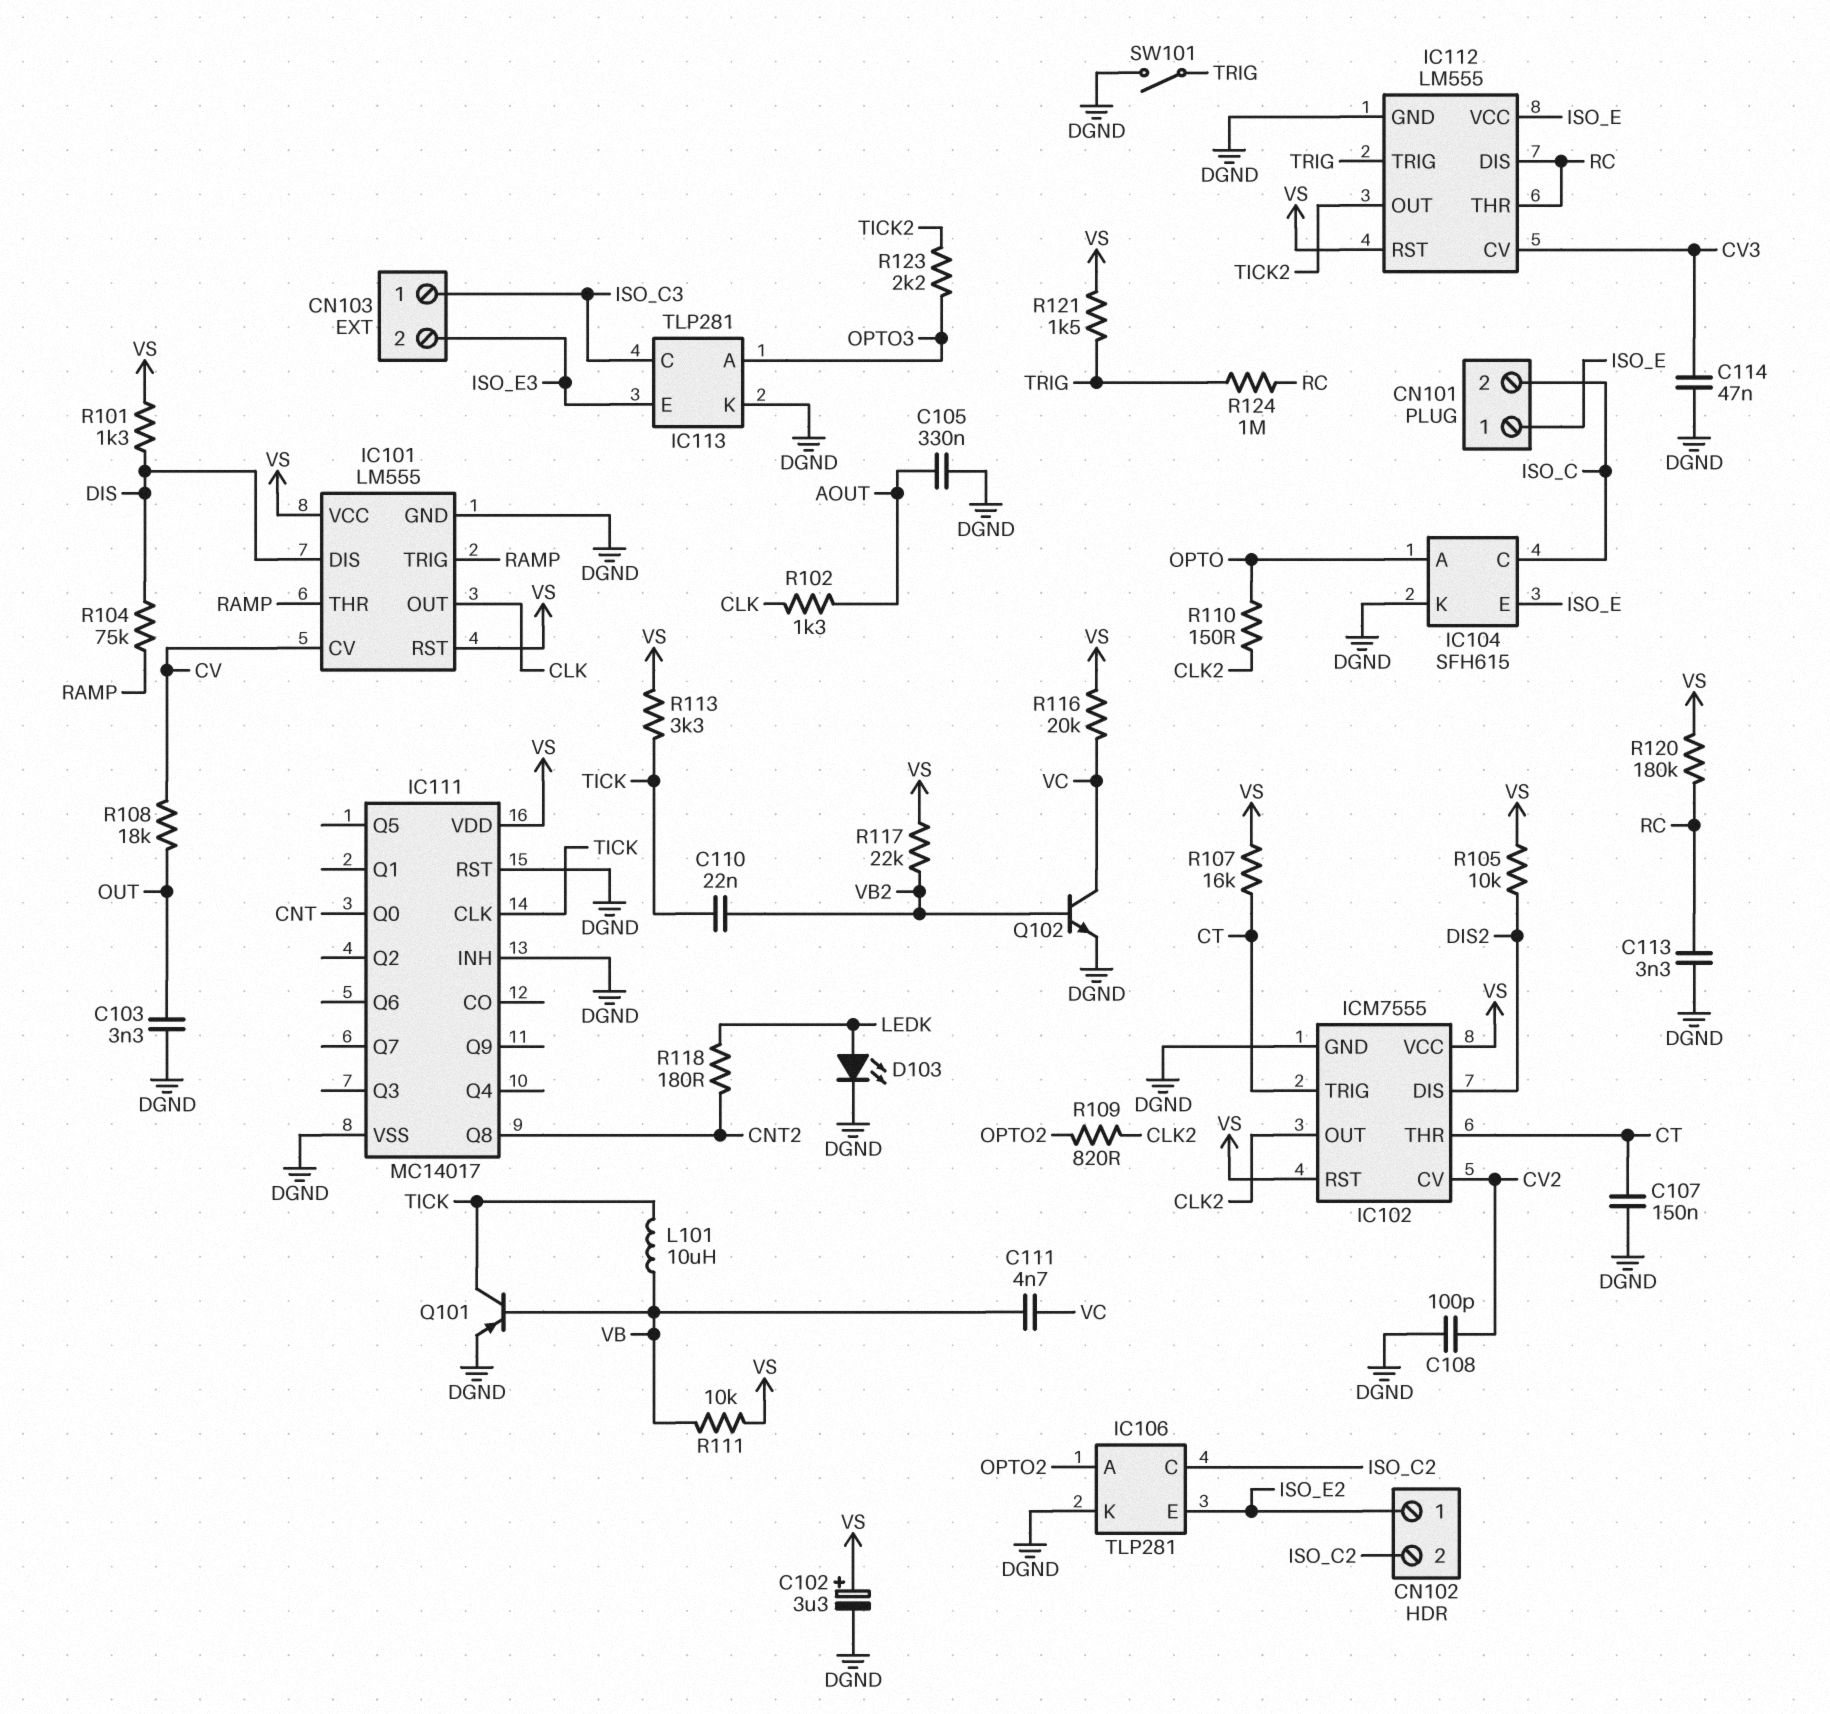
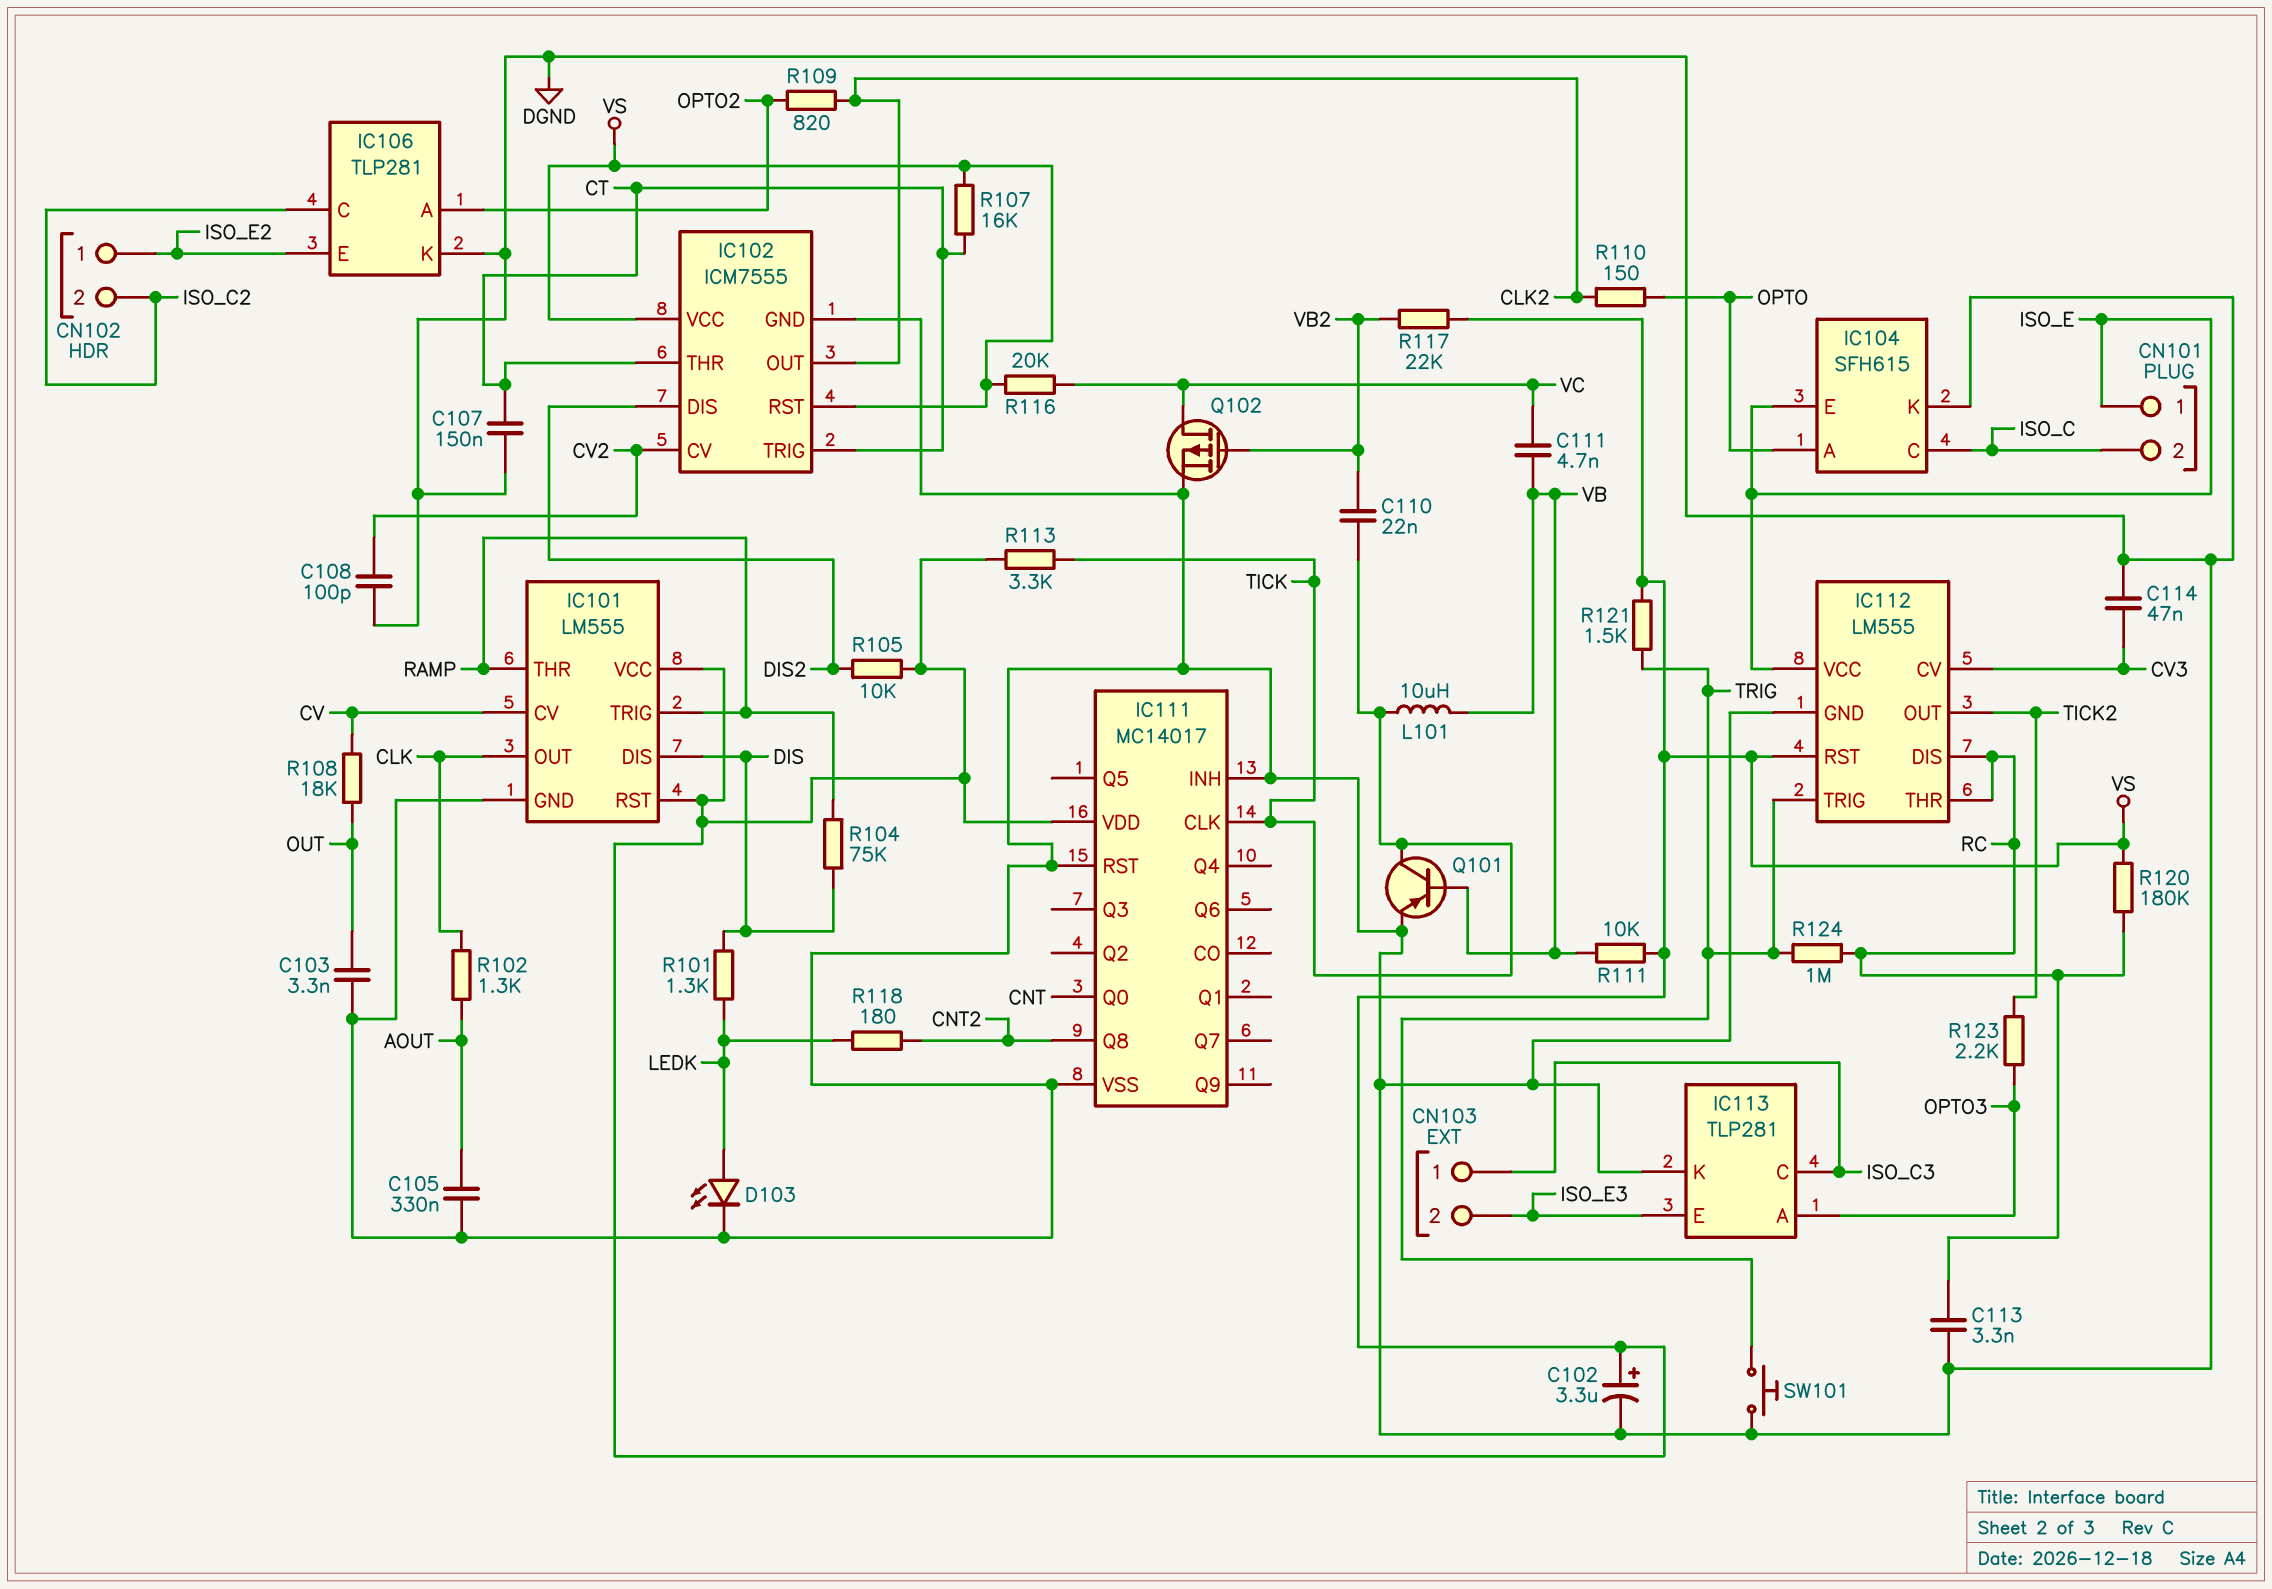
Q102: NPN (B VB2, C VC, E DGND) -> PMOS (G VB2, D VC, S DGND)
R101: 1.3k (DIS, VS) -> 1.3k (DIS, LEDK)
SW101: switch (DGND, TRIG) -> button (DGND, TRIG)

